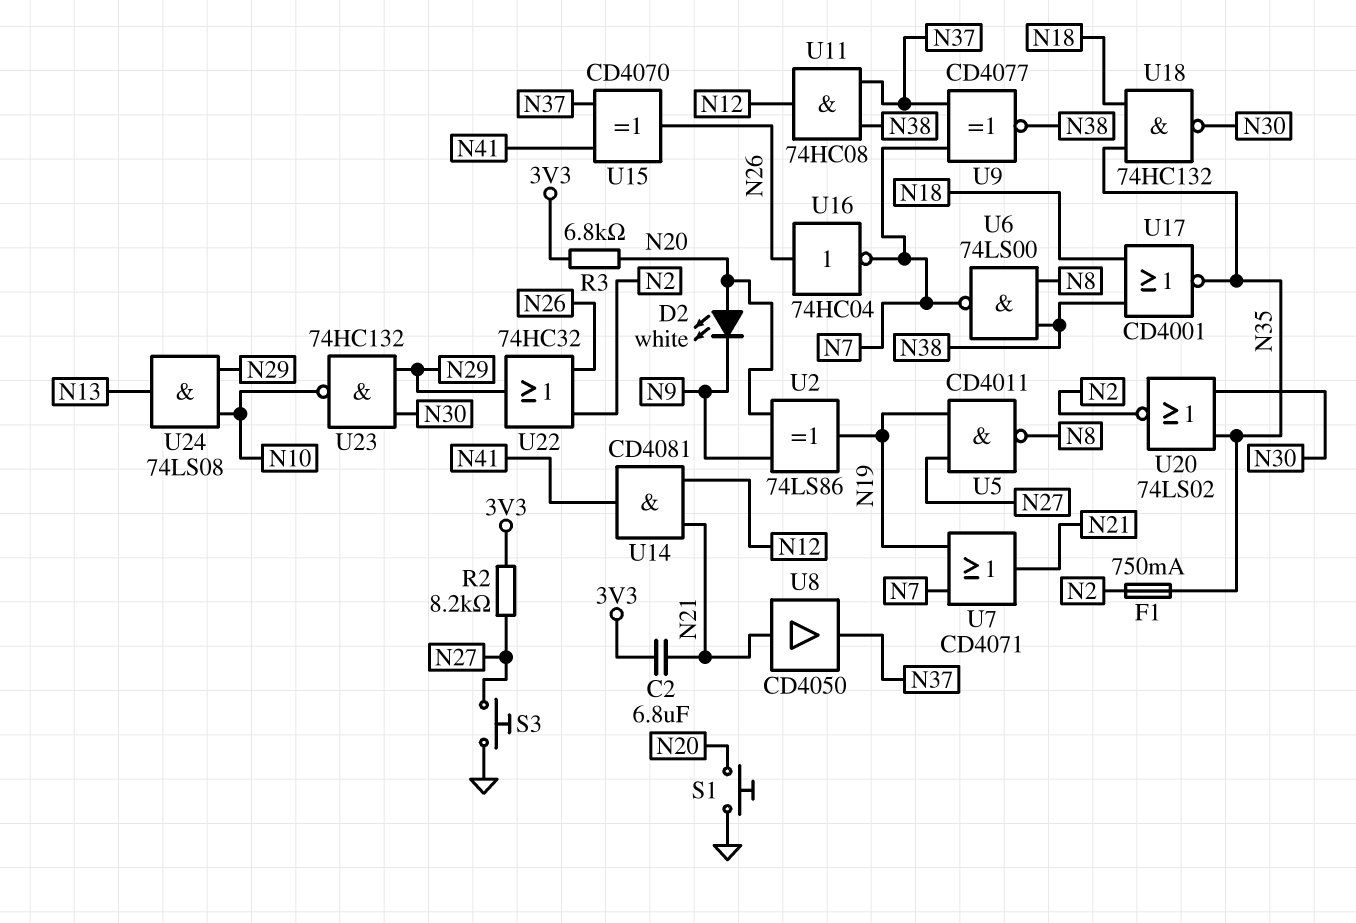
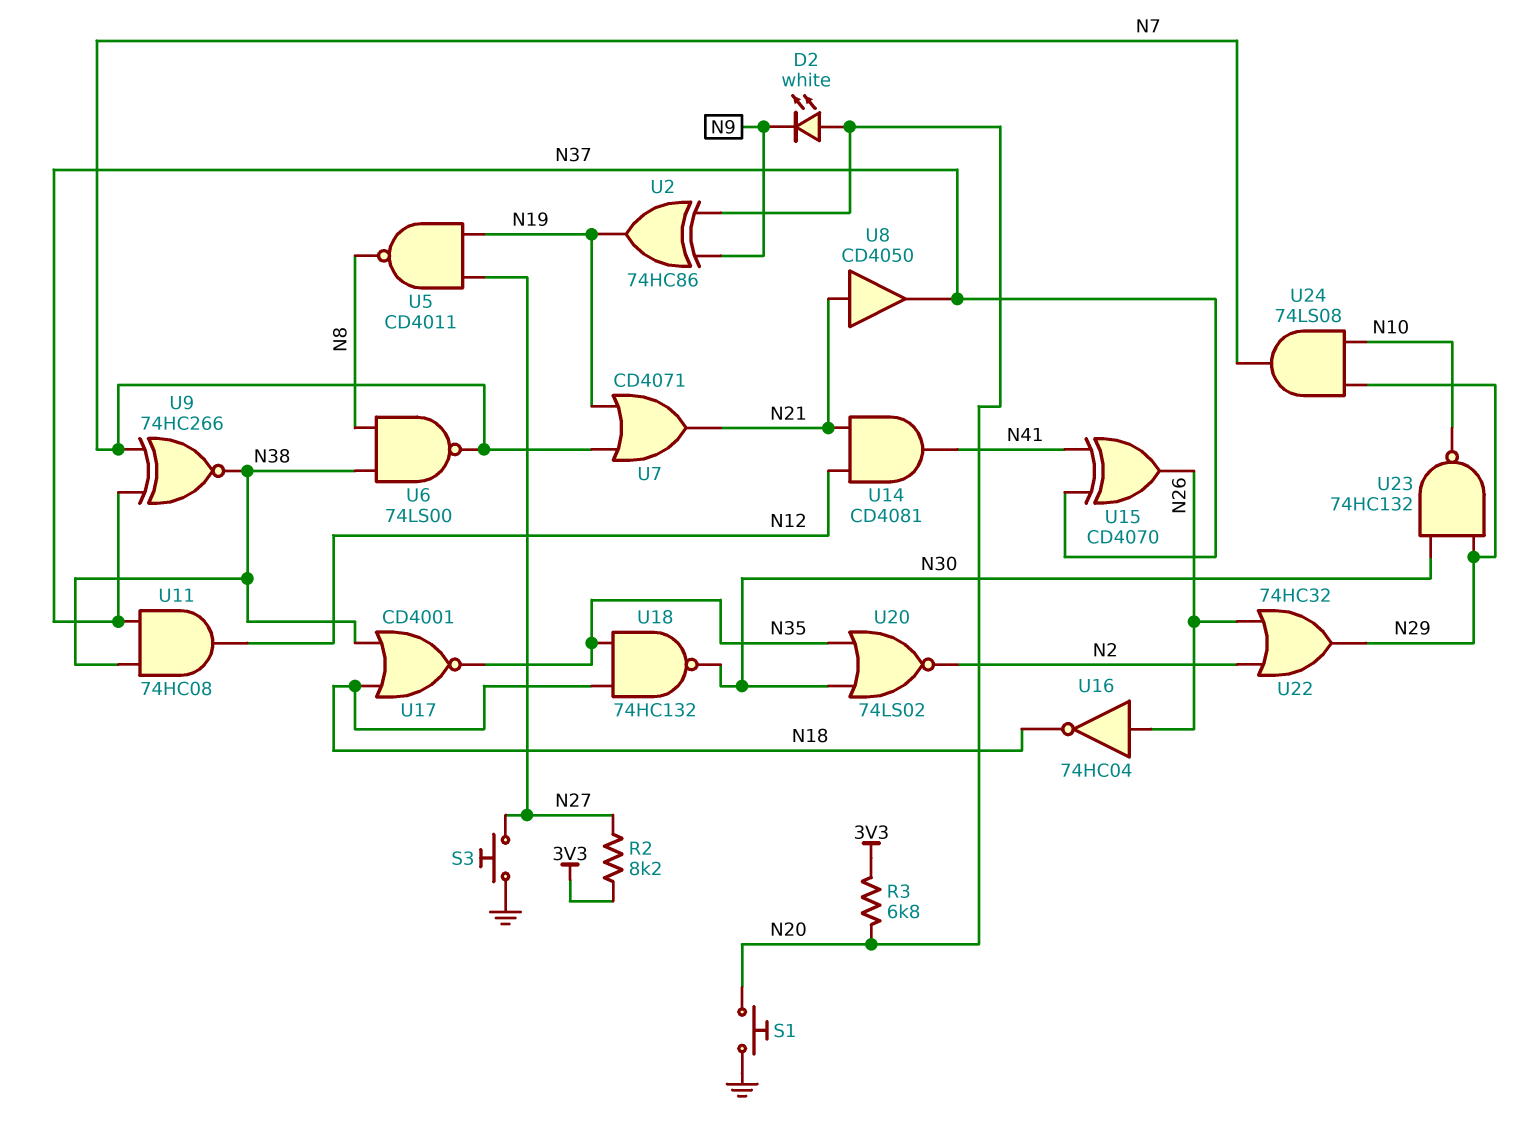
C2: 6.8uF (3V3, N21) -> none
F1: 750mA (N2, N35) -> none
U2: XOR 74LS86 (in N9, in N20, out N19) -> XOR 74HC86 (in N9, in N20, out N19)
U9: XNOR CD4077 (in N7, in N37, out N38) -> XNOR 74HC266 (in N7, in N37, out N38)
U16: NOT 74HC04 (in N26, out N7) -> NOT 74HC04 (in N26, out N18)
U24: AND 74LS08 (in N10, in N29, out N13) -> AND 74LS08 (in N10, in N29, out N7)

